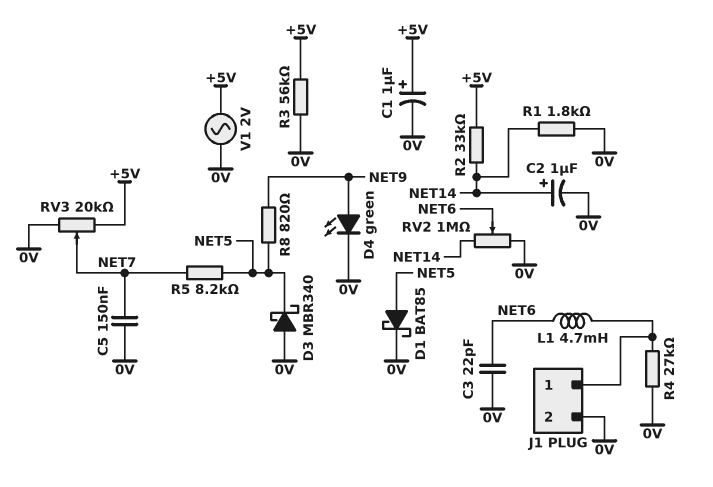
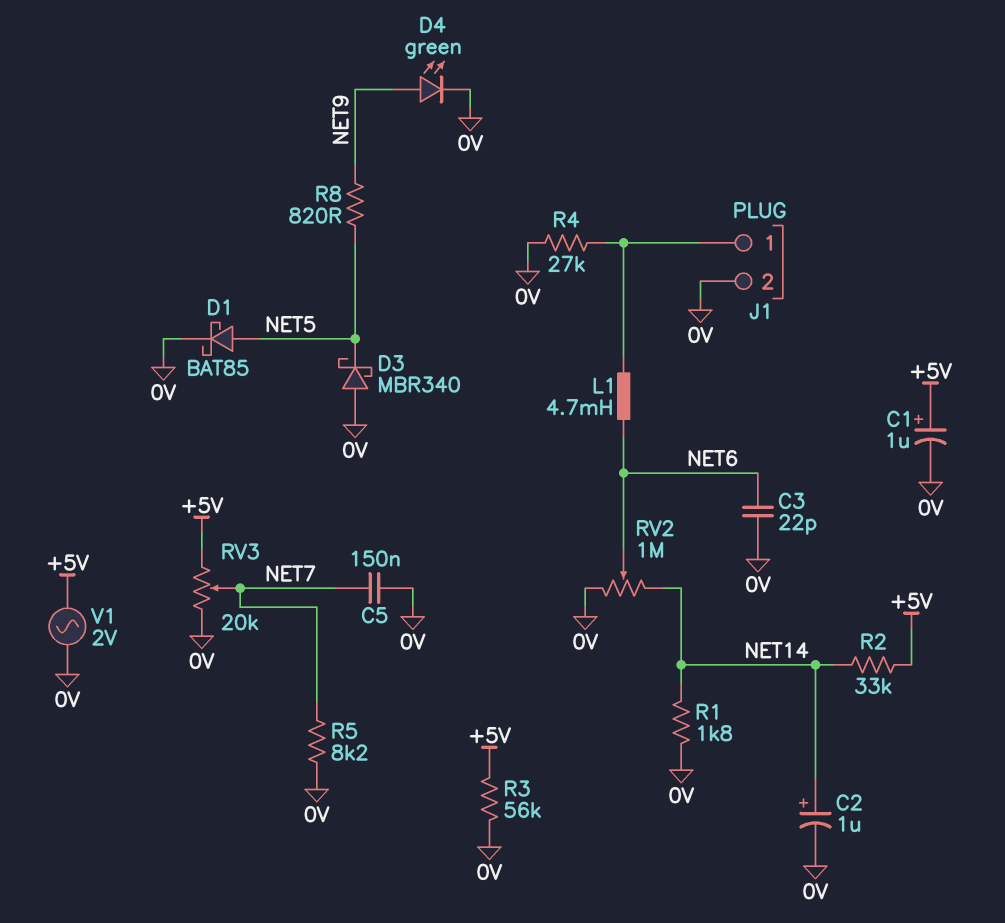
R5: 8.2k (NET5, NET7) -> 8.2k (0V, NET7)

